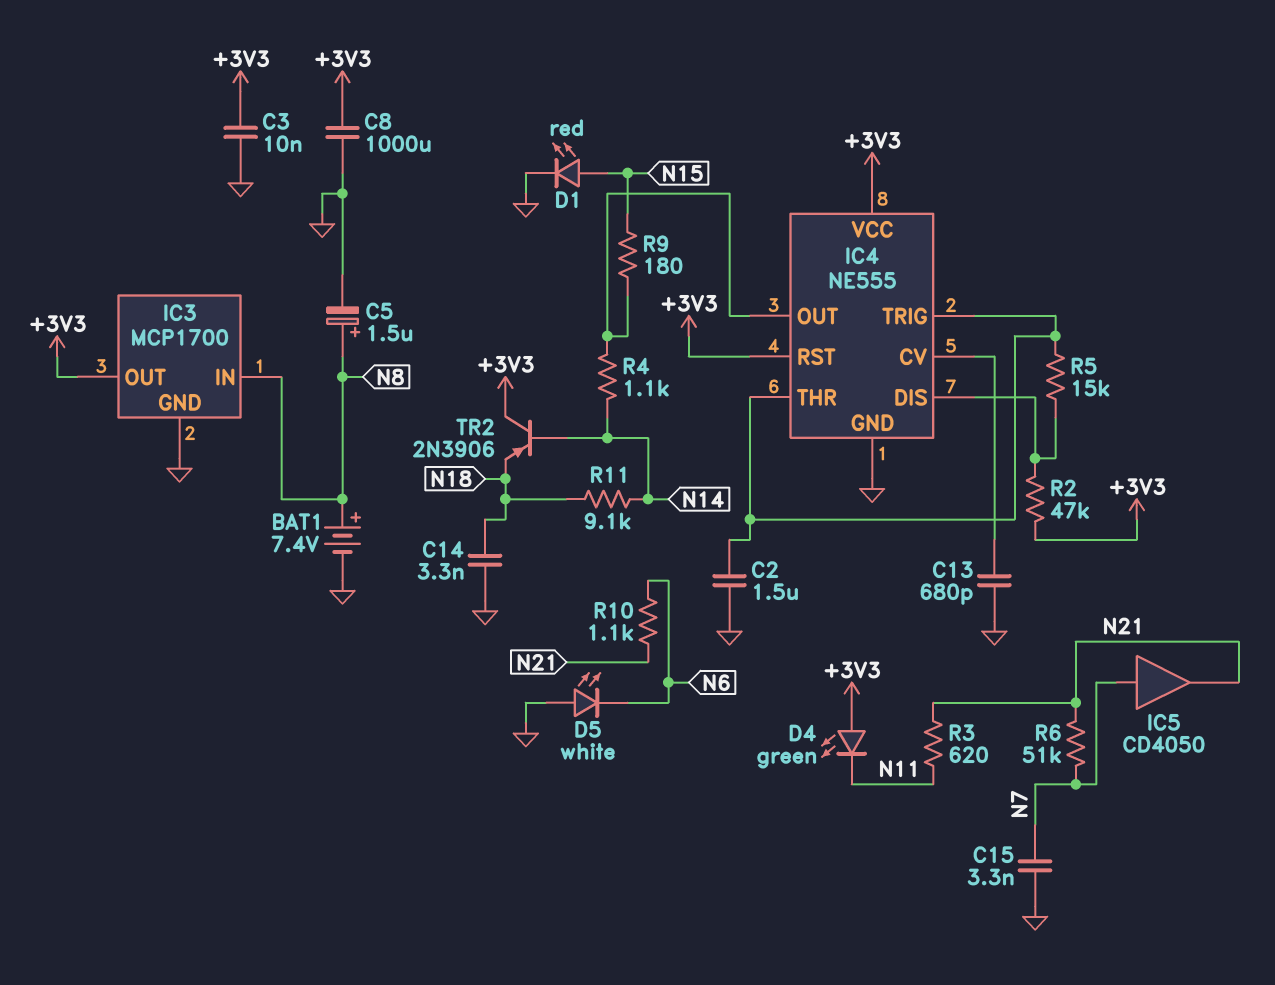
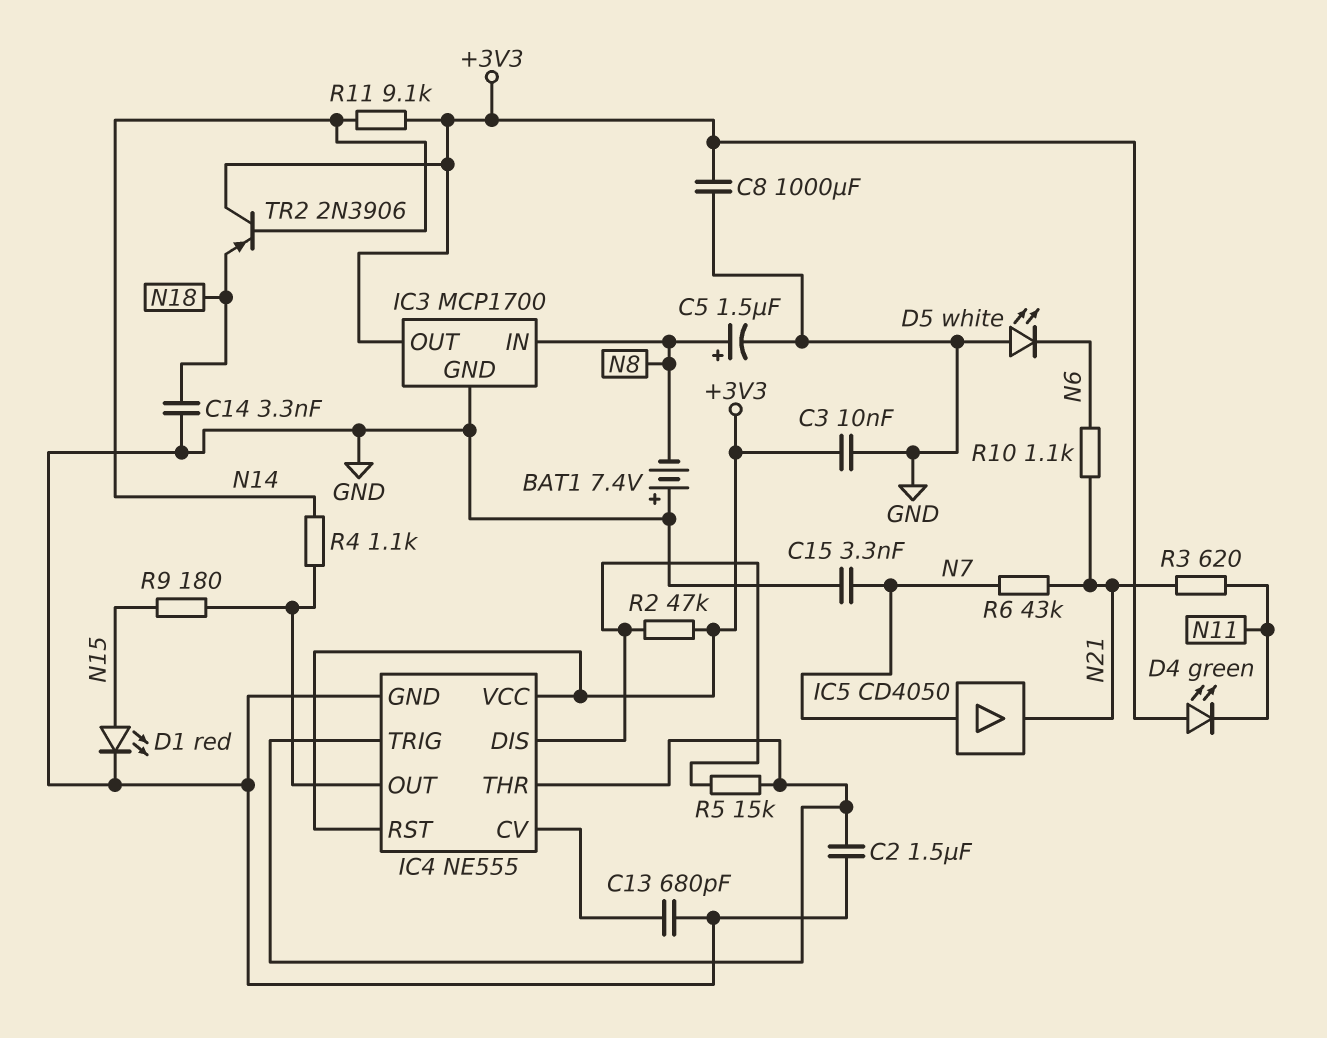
BAT1: 7.4V (plus N8, minus GND) -> 7.4V (plus GND, minus N8)
R6: 51k (N7, N21) -> 43k (N7, N21)
R11: 9.1k (N14, N18) -> 9.1k (+3V3, N14)

